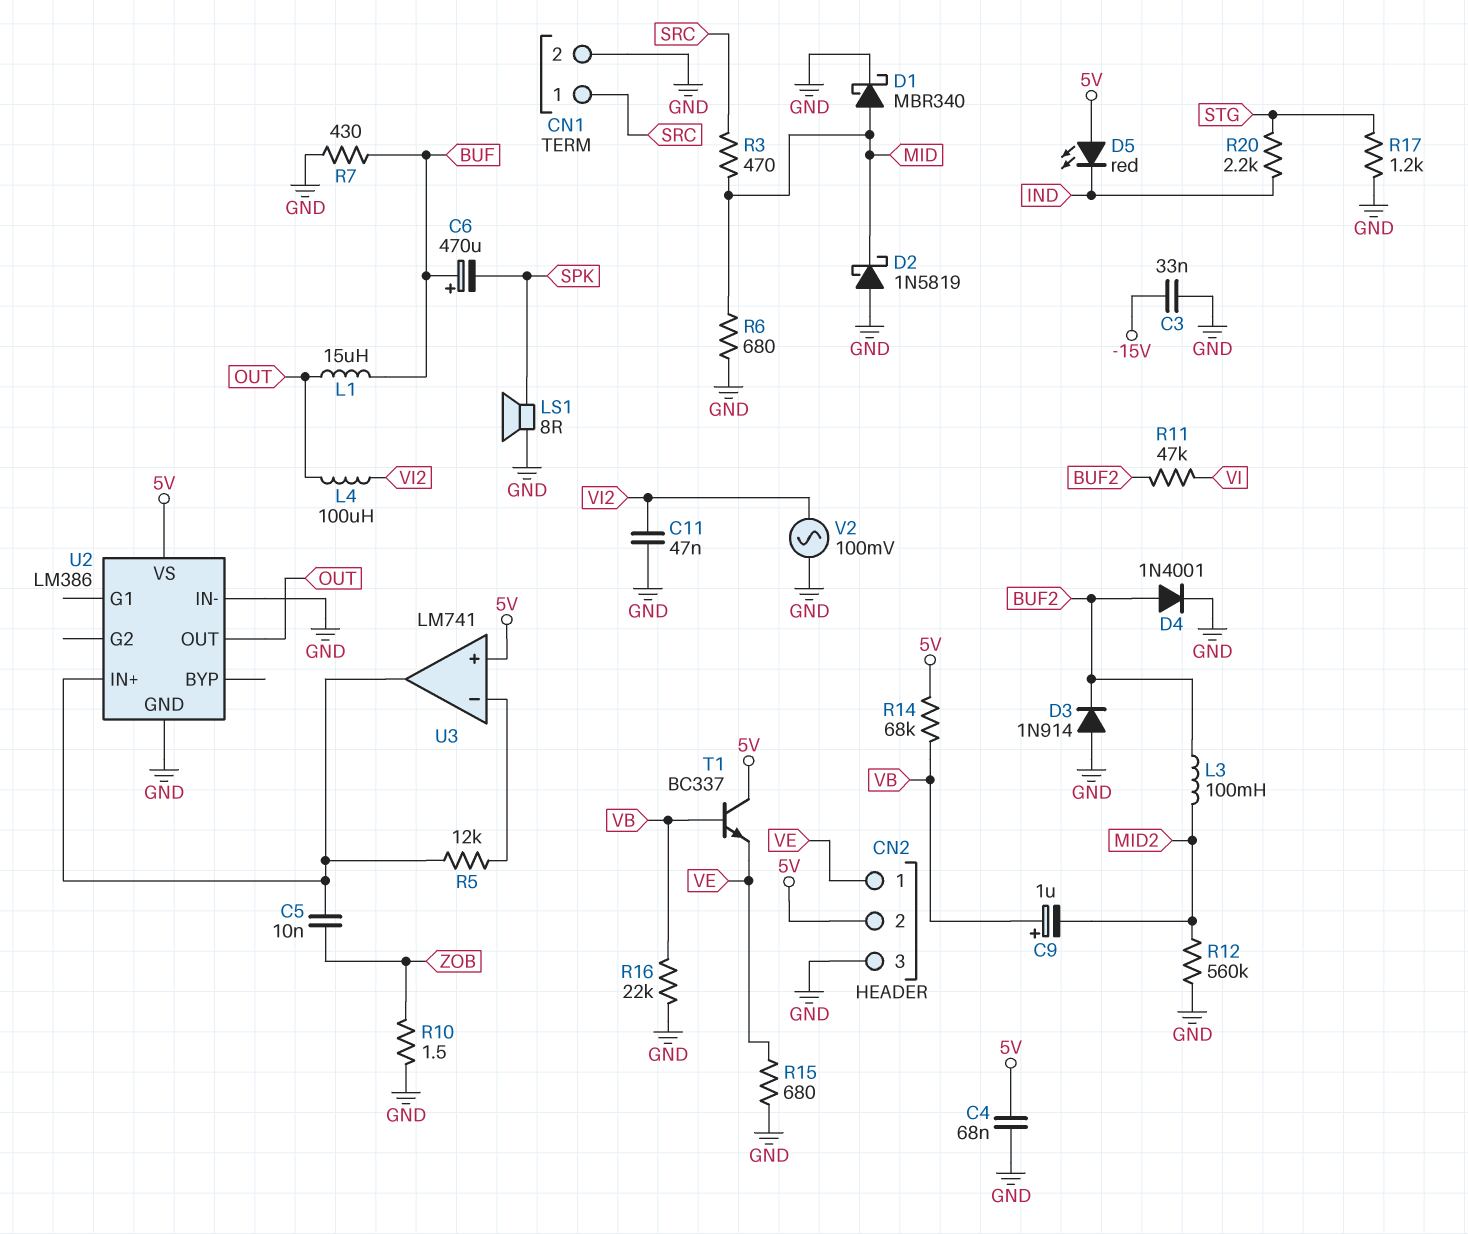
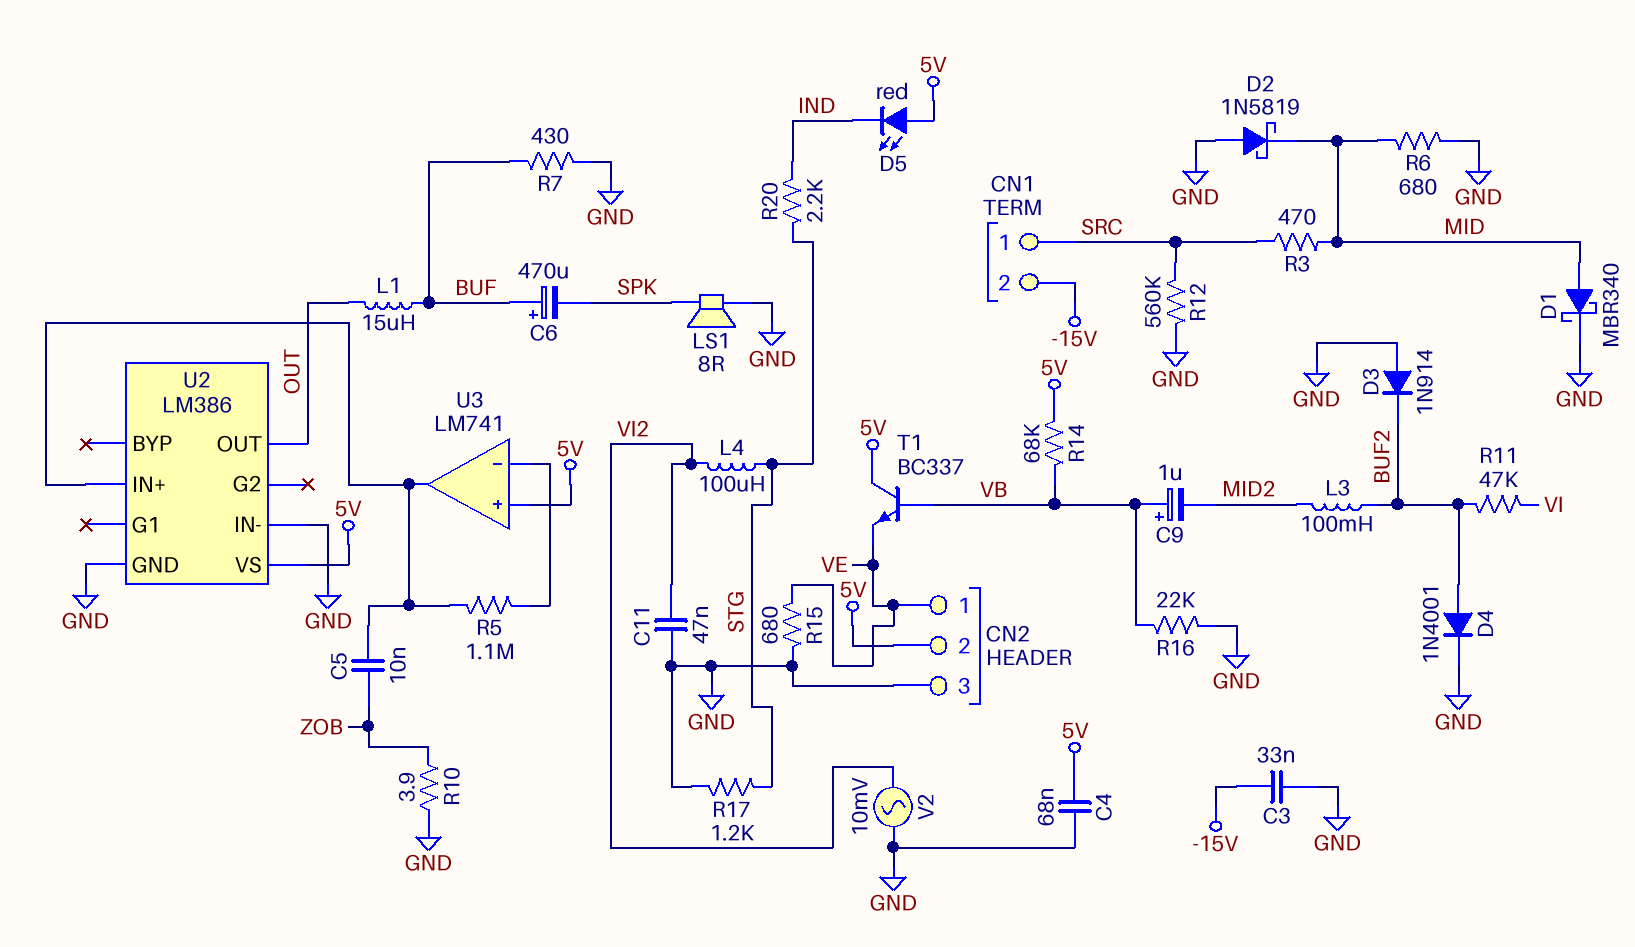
CN1 pin 2: GND -> -15V
L4: 100uH (OUT, VI2) -> 100uH (STG, VI2)
R5: 12k (U2/IN+, U3/in-) -> 1.1M (U2/IN+, U3/in-)
R10: 1.5 (GND, ZOB) -> 3.9 (GND, ZOB)
R12: 560k (GND, MID2) -> 560k (GND, SRC)
V2: AC 100mV (GND, VI2) -> AC 10mV (GND, VI2)

